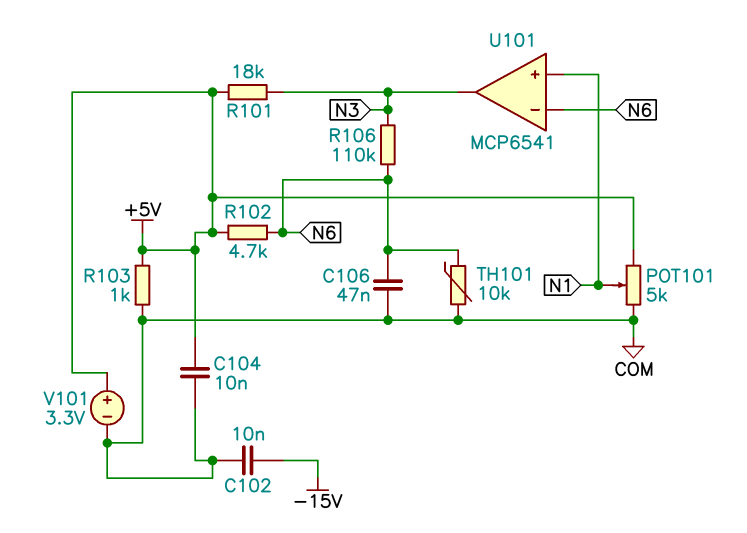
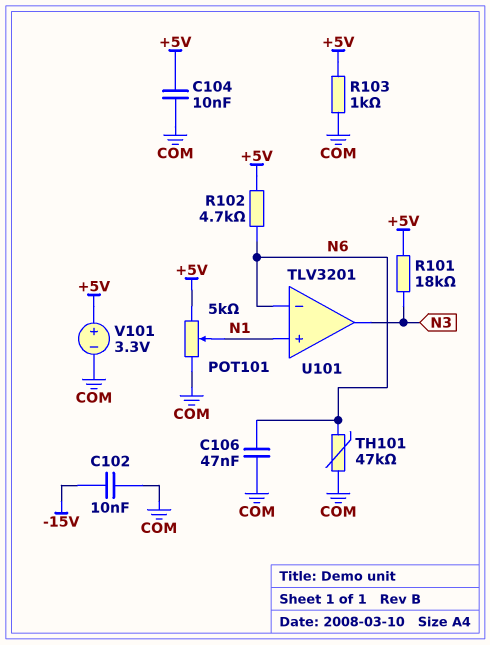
R106: 110k (N3, N6) -> none
TH101: 10k (COM, N6) -> 47k (COM, N6)
U101: MCP6541 -> TLV3201

